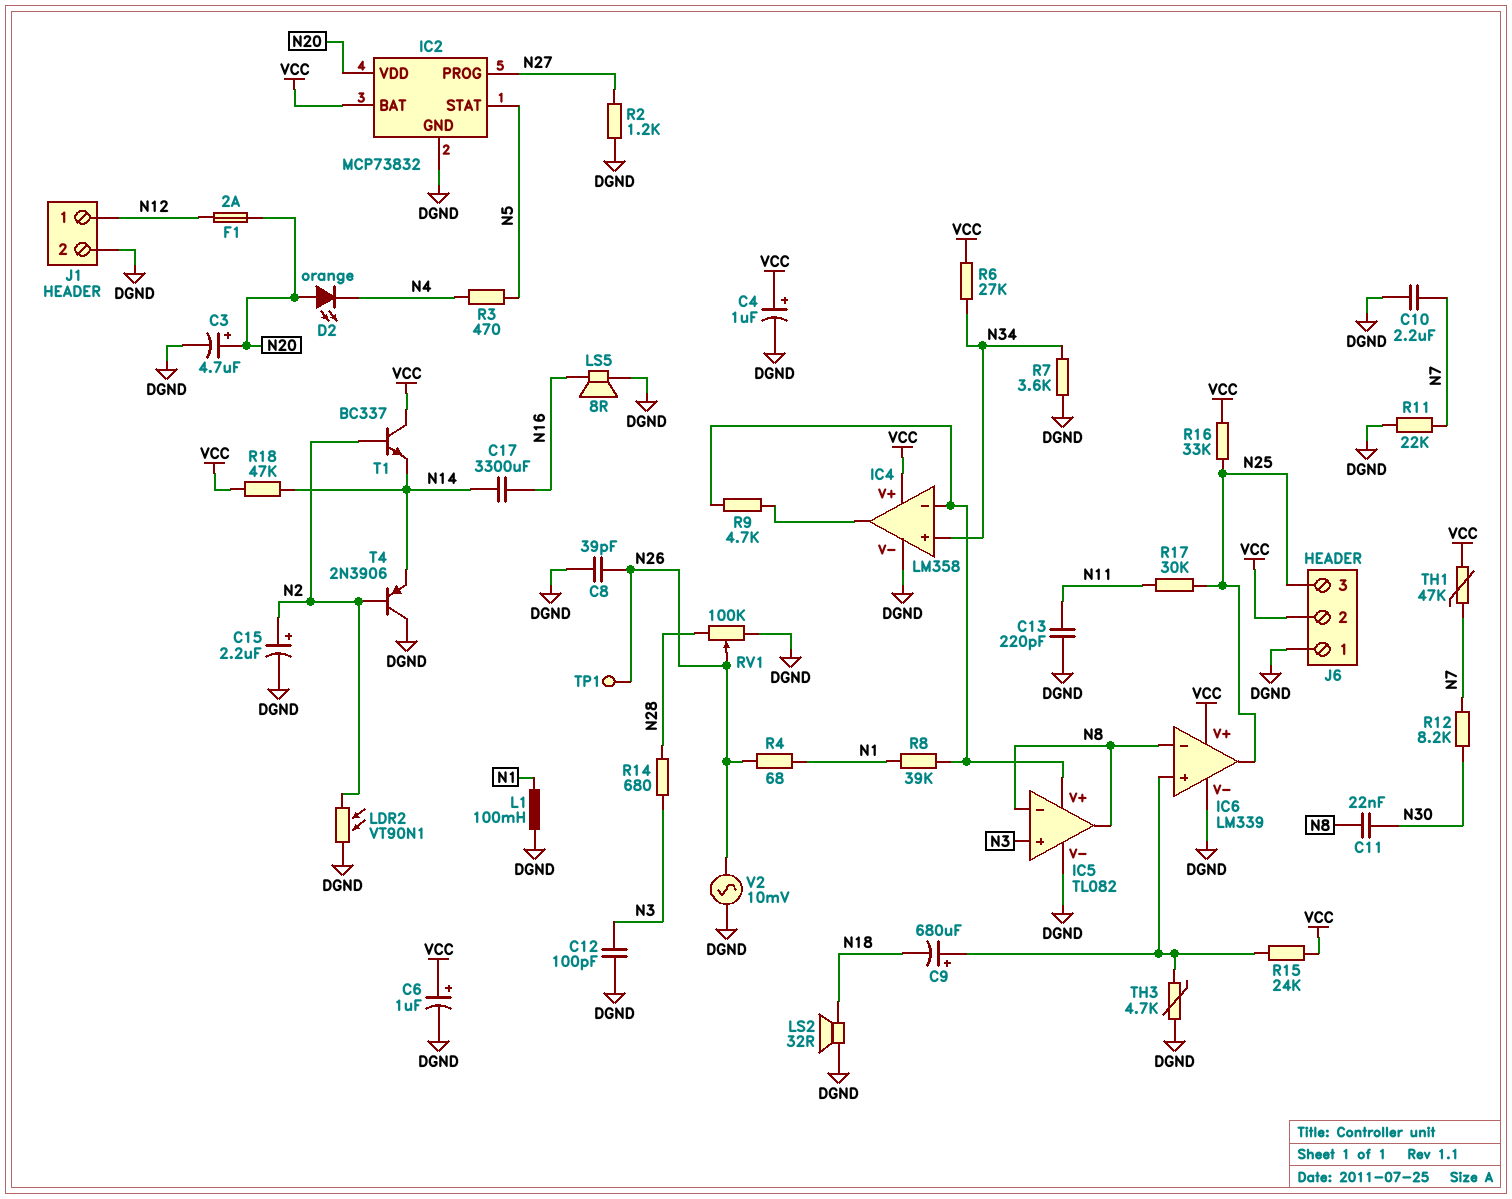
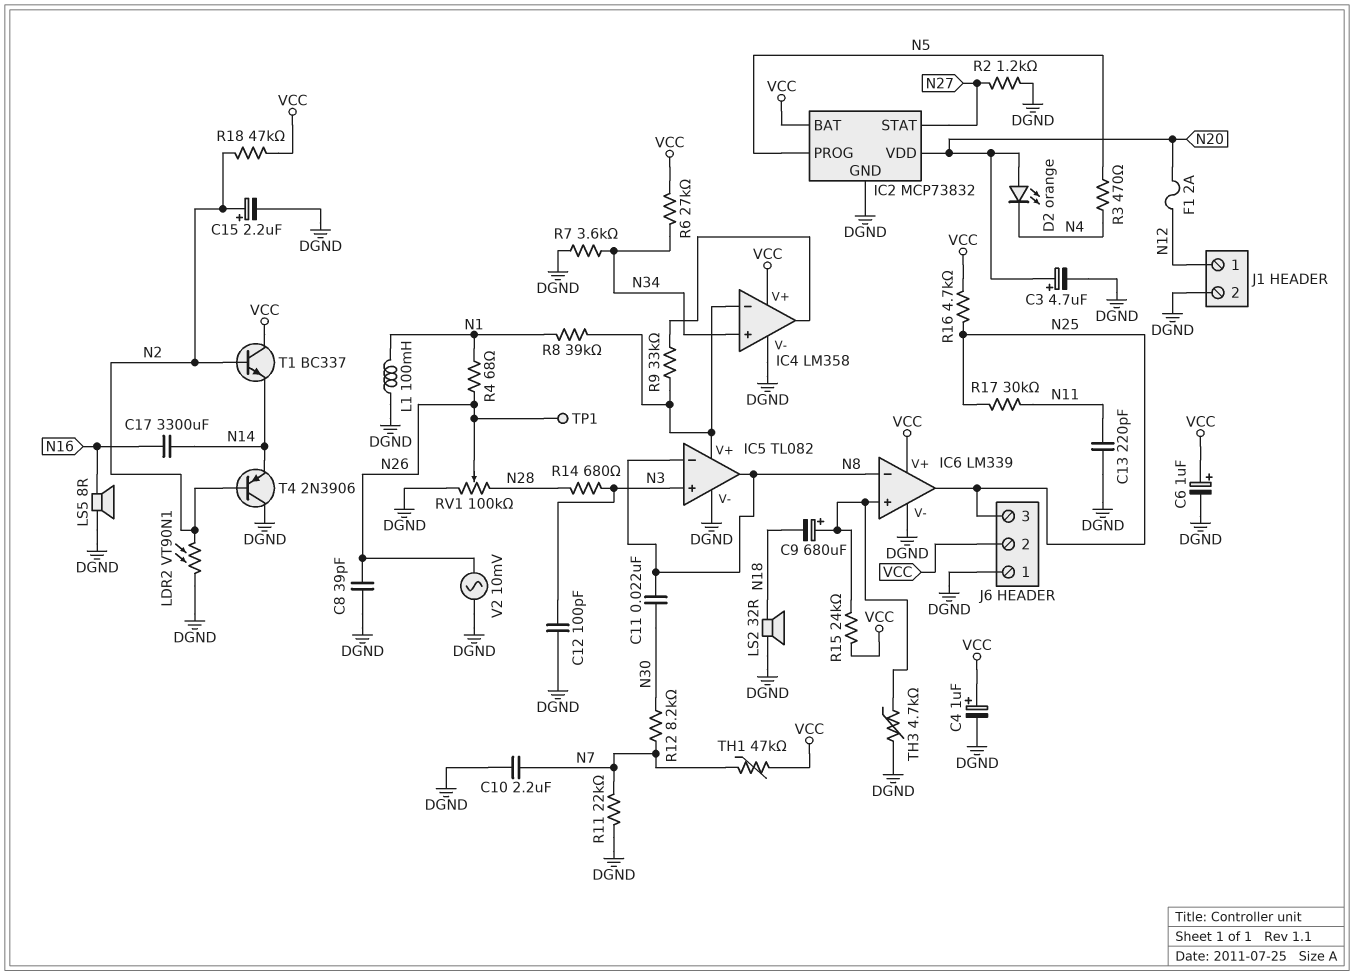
IC2 pin PROG: N27 -> N5
IC2 pin STAT: N5 -> N27
R9: 4.7k (IC4/in-, IC4/out) -> 33k (IC4/in-, IC4/out)
R16: 33k (N25, VCC) -> 4.7k (N25, VCC)
R18: 47k (N14, VCC) -> 47k (N2, VCC)

